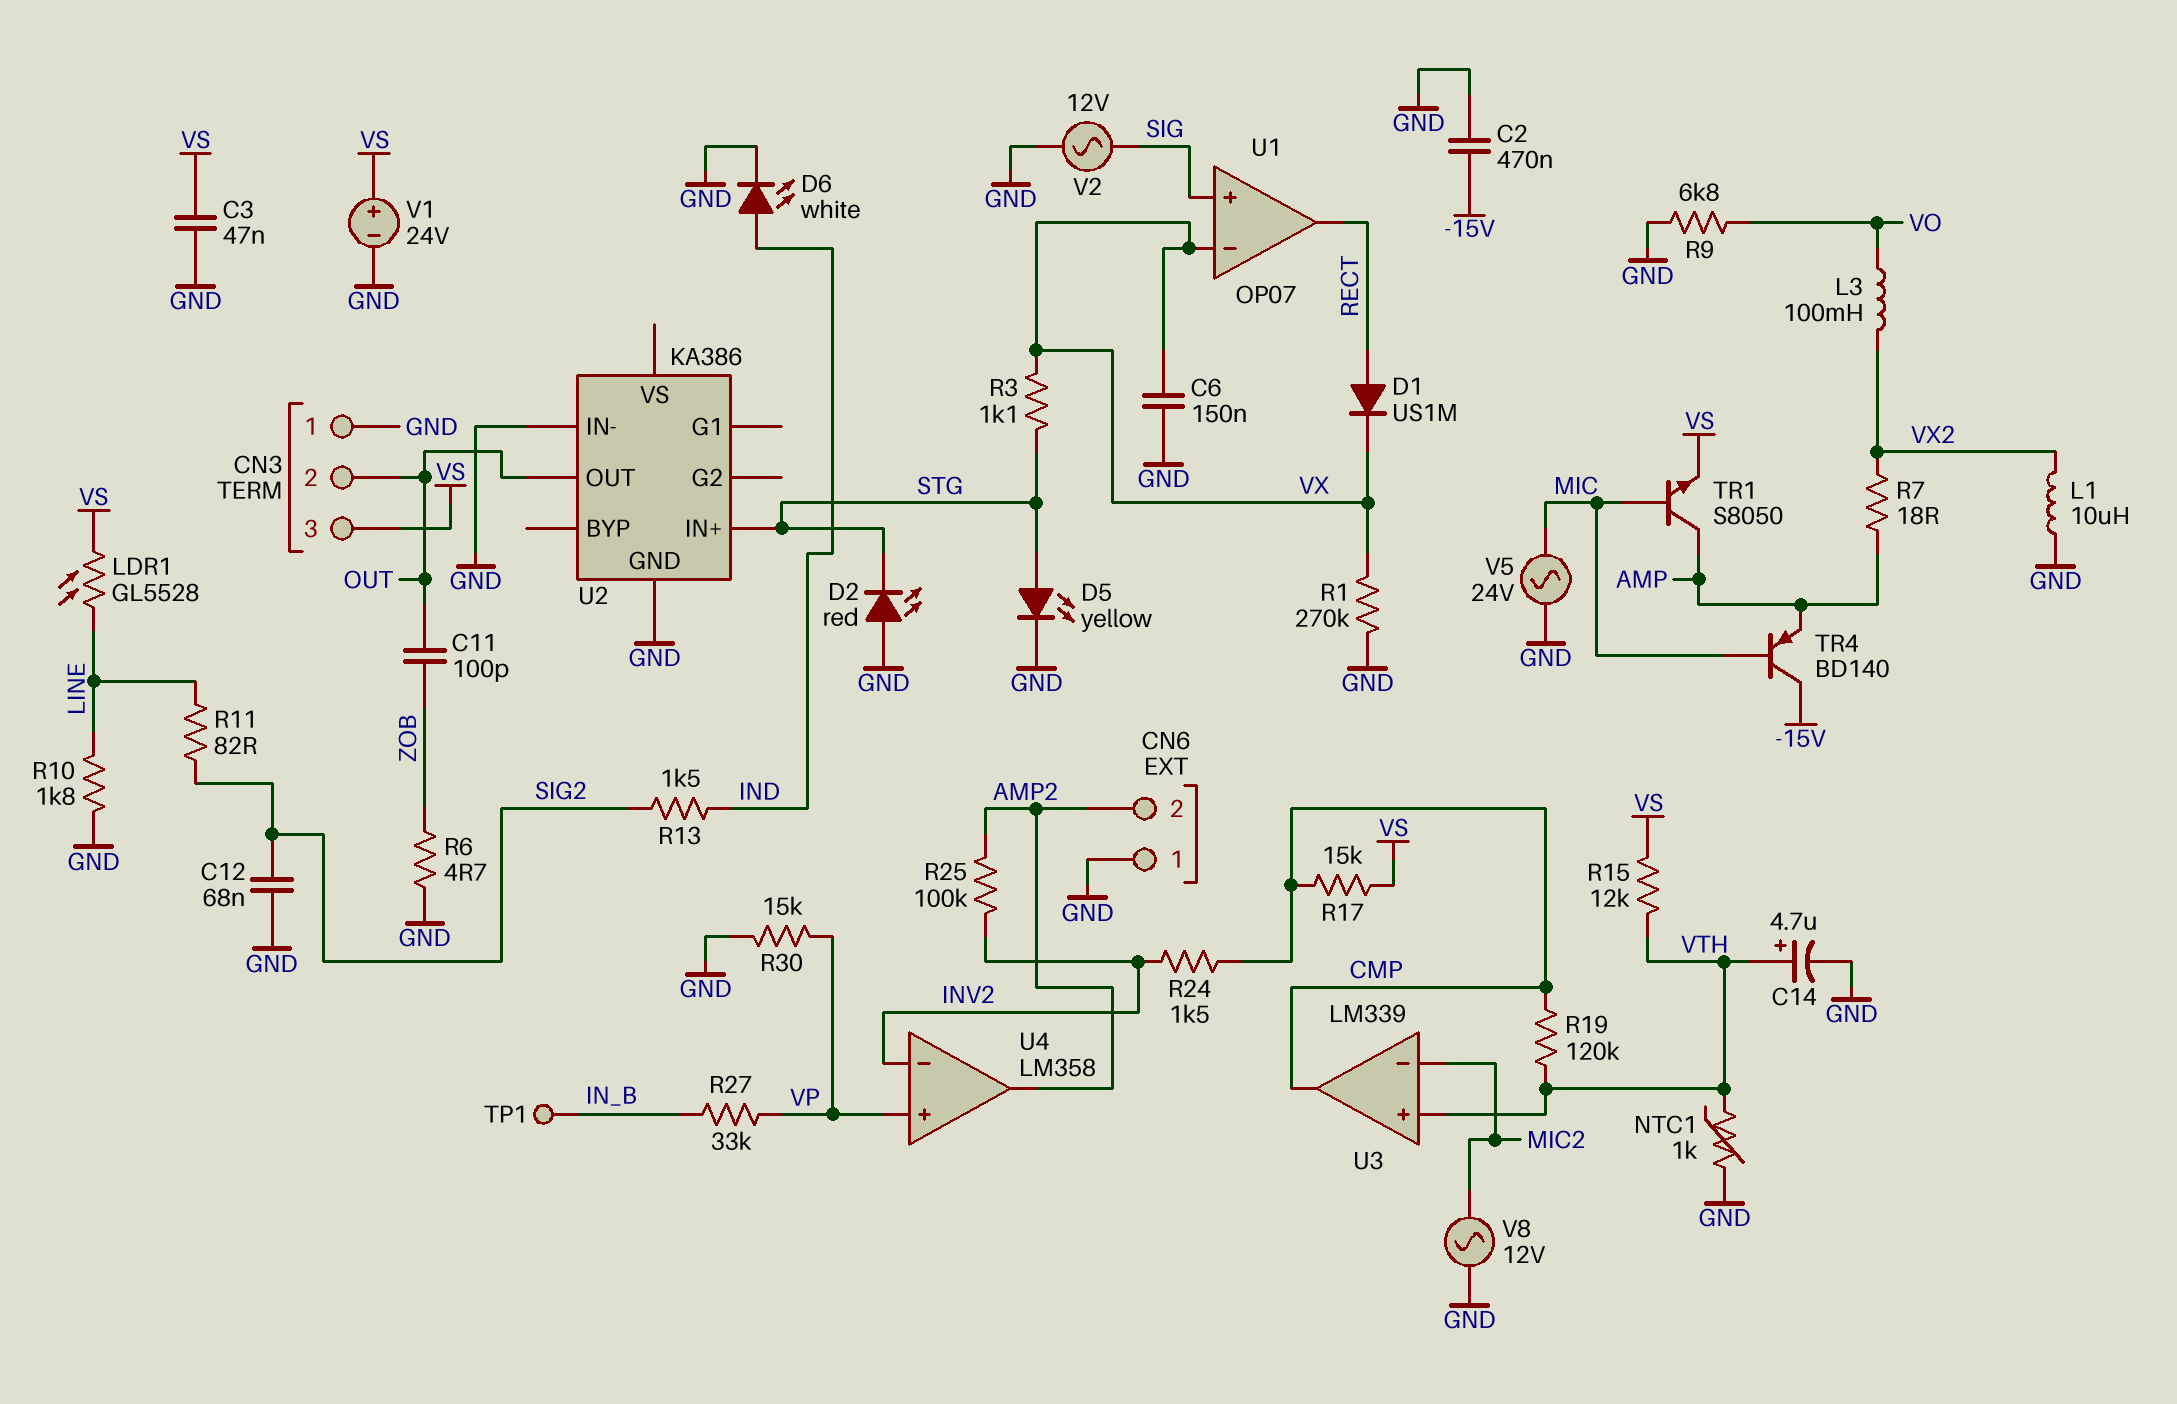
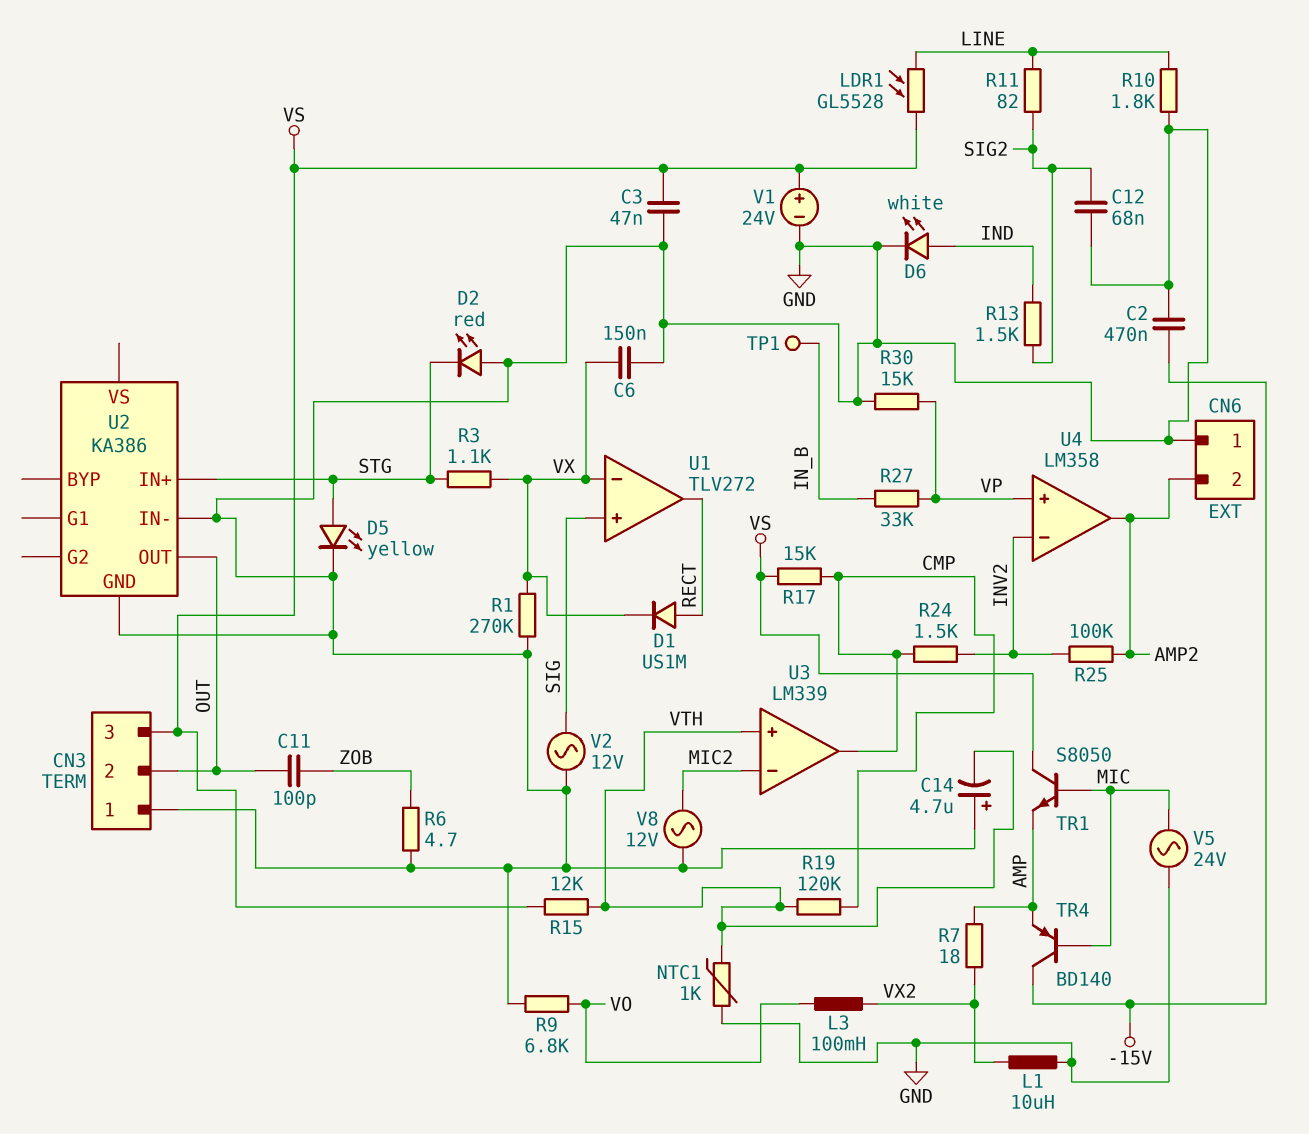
C14: 4.7uF (plus VTH, minus GND) -> 4.7uF (plus GND, minus VTH)
TR1: NPN S8050 (B MIC, C AMP, E VS) -> NPN S8050 (B MIC, C VS, E AMP)
U1: OP07 -> TLV272

